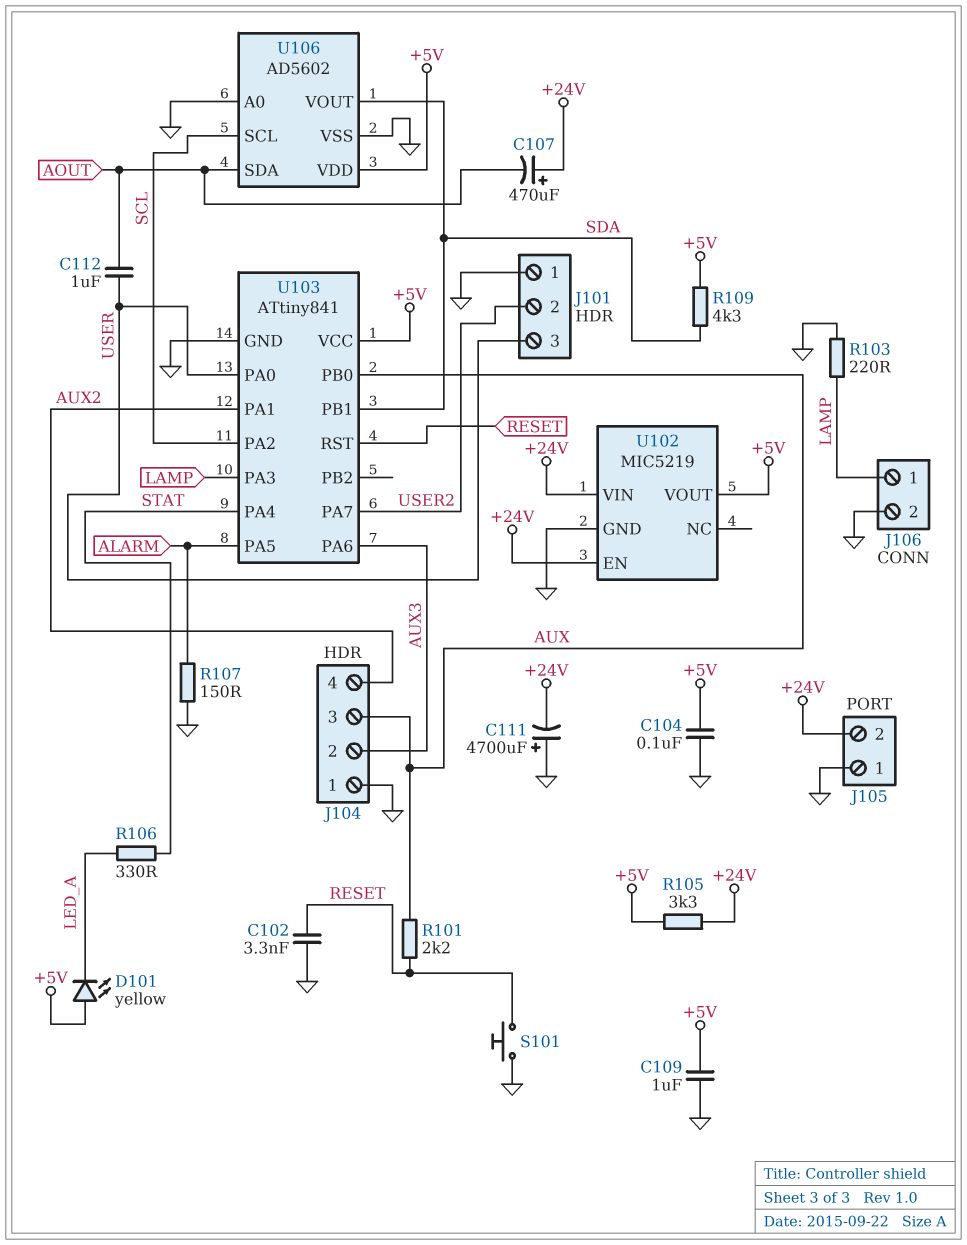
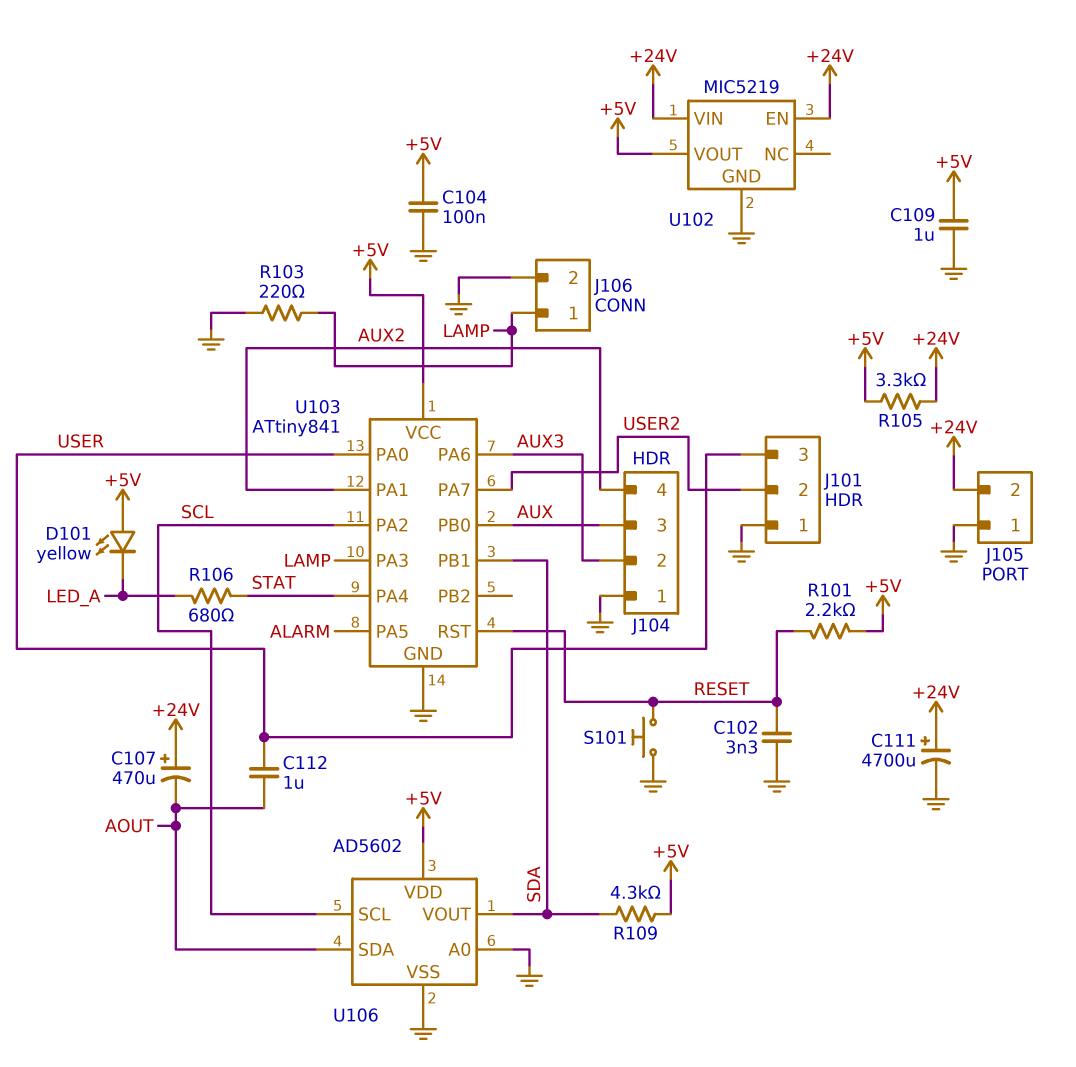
C111: 4700uF (plus GND, minus +24V) -> 4700uF (plus +24V, minus GND)
R101: 2.2k (AUX, RESET) -> 2.2k (+5V, RESET)
R106: 330 (LED_A, STAT) -> 680 (LED_A, STAT)
R107: 150 (ALARM, GND) -> none

